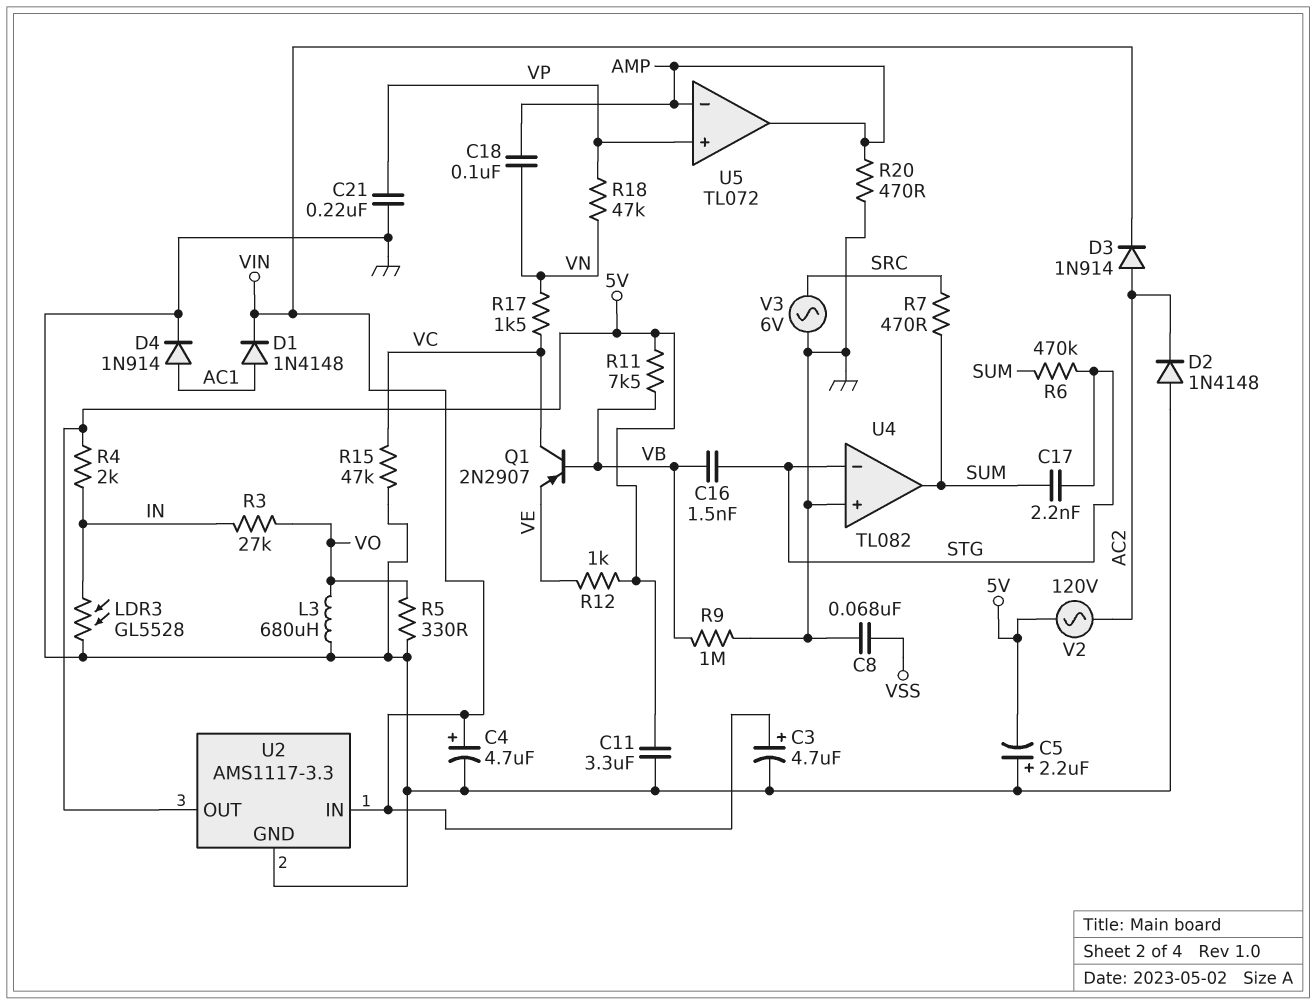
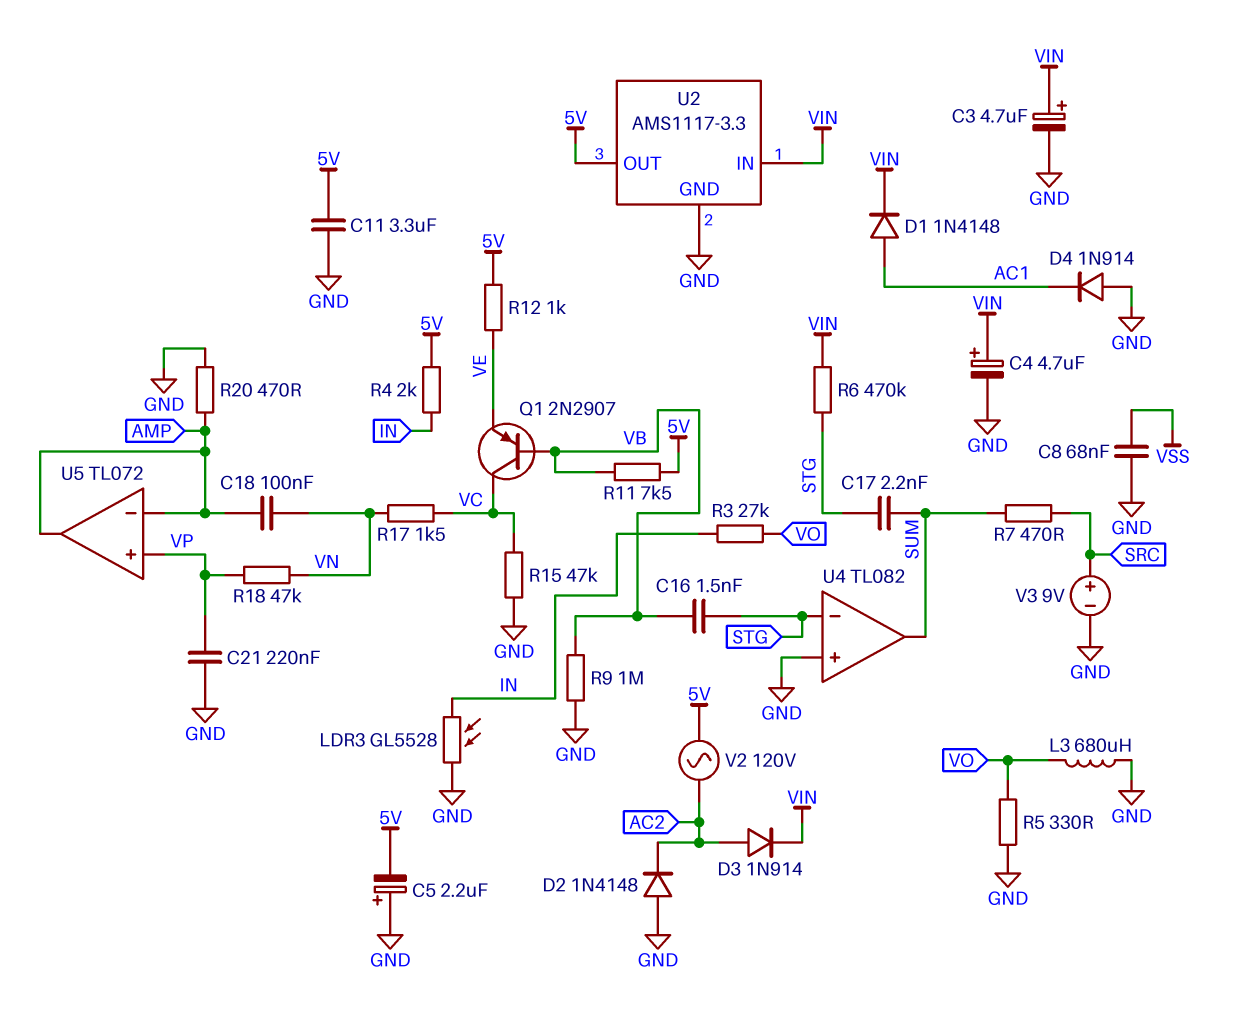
D4: diode 1N914 (A AC1, K GND) -> diode 1N914 (A GND, K AC1)
R6: 470k (STG, SUM) -> 470k (STG, VIN)
V3: AC 6V (GND, SRC) -> 9V (plus SRC, minus GND)

